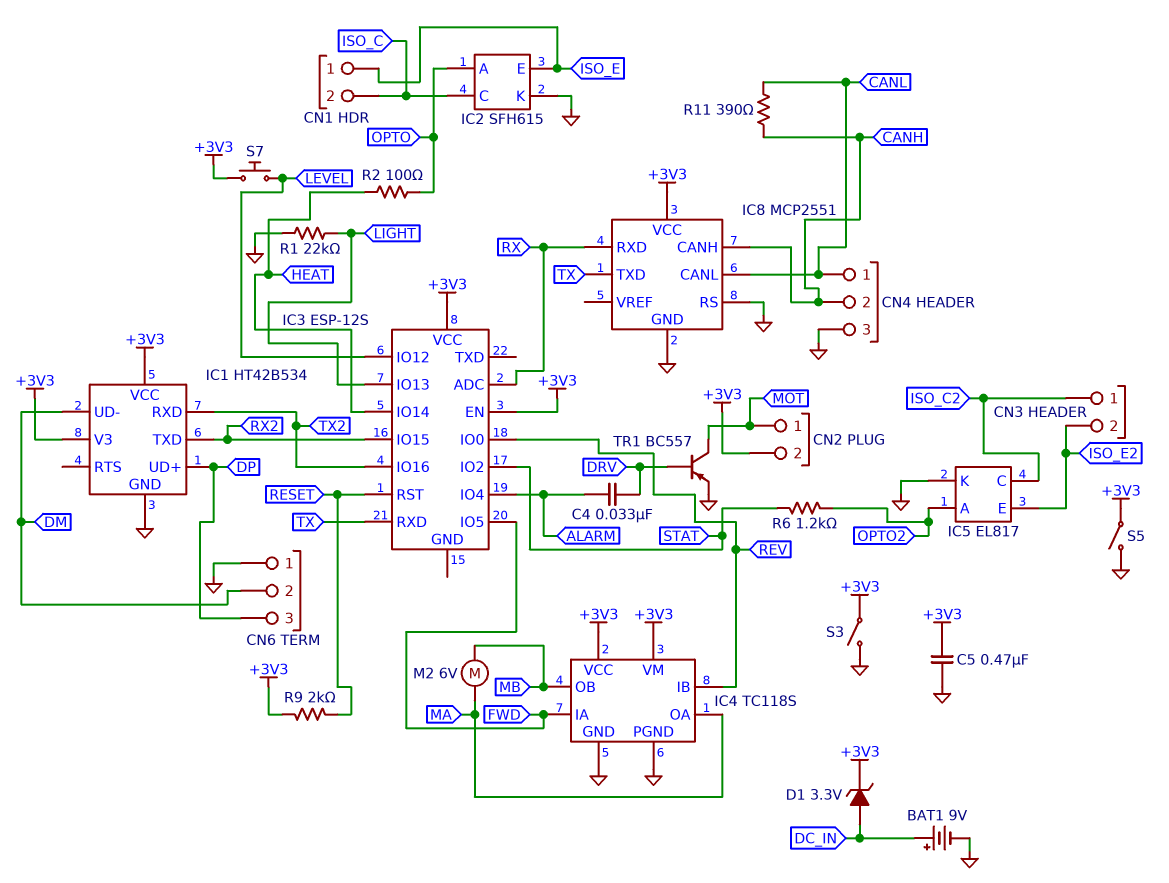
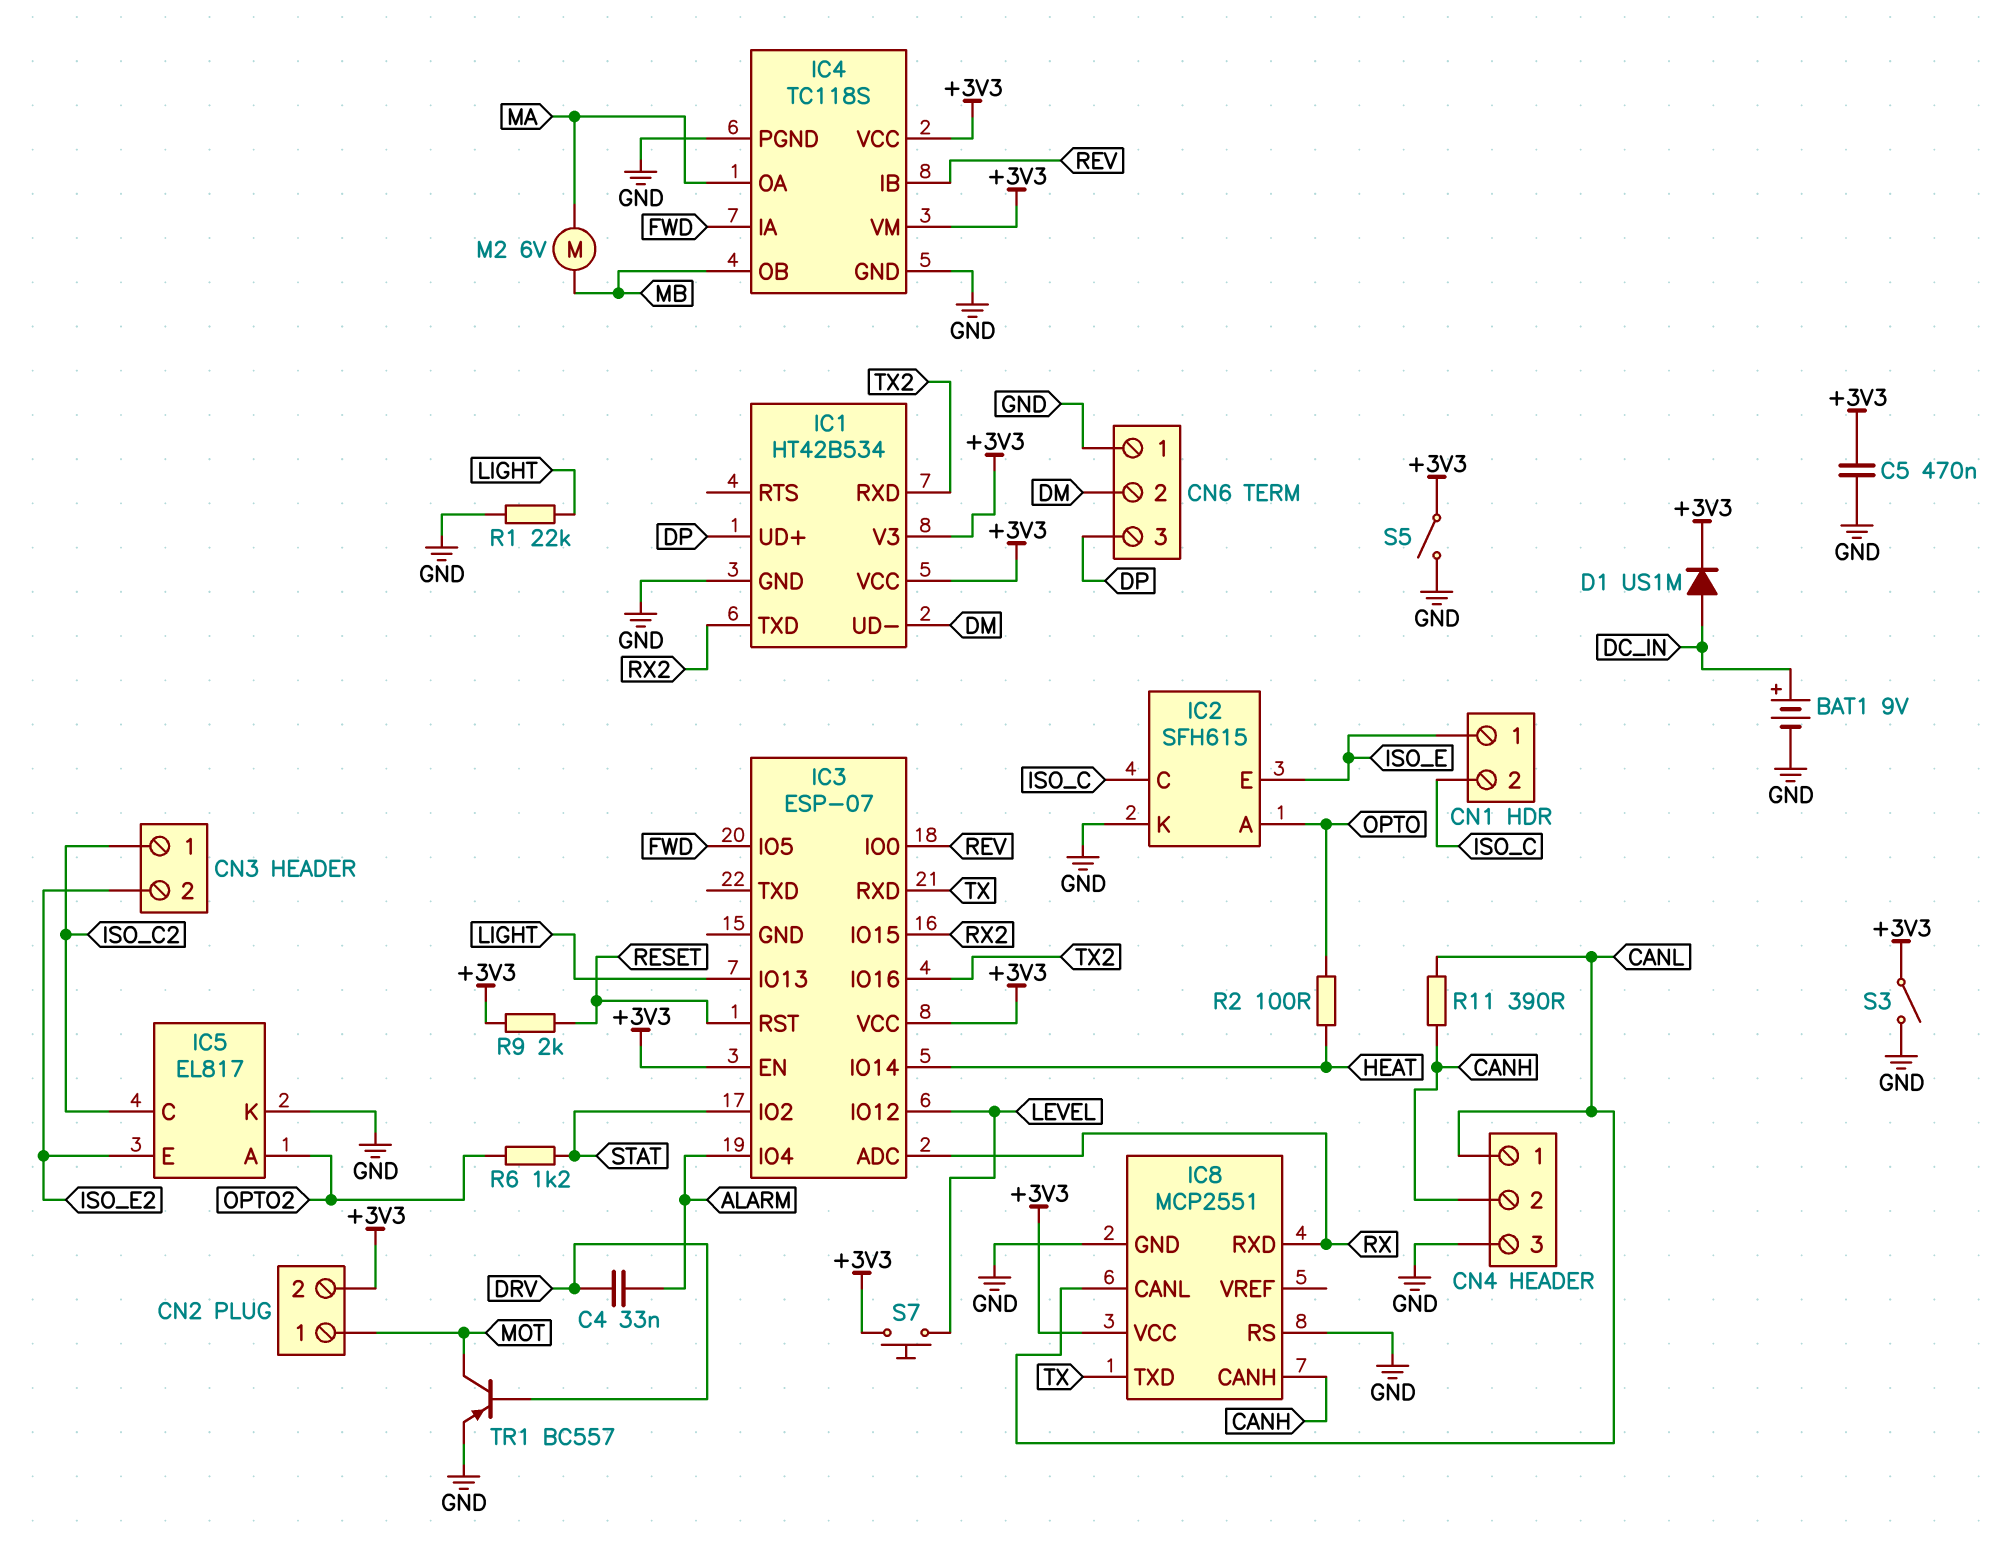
D1: zener 3.3V (A DC_IN, K +3V3) -> diode US1M (A DC_IN, K +3V3)
IC3: ESP-12S -> ESP-07

